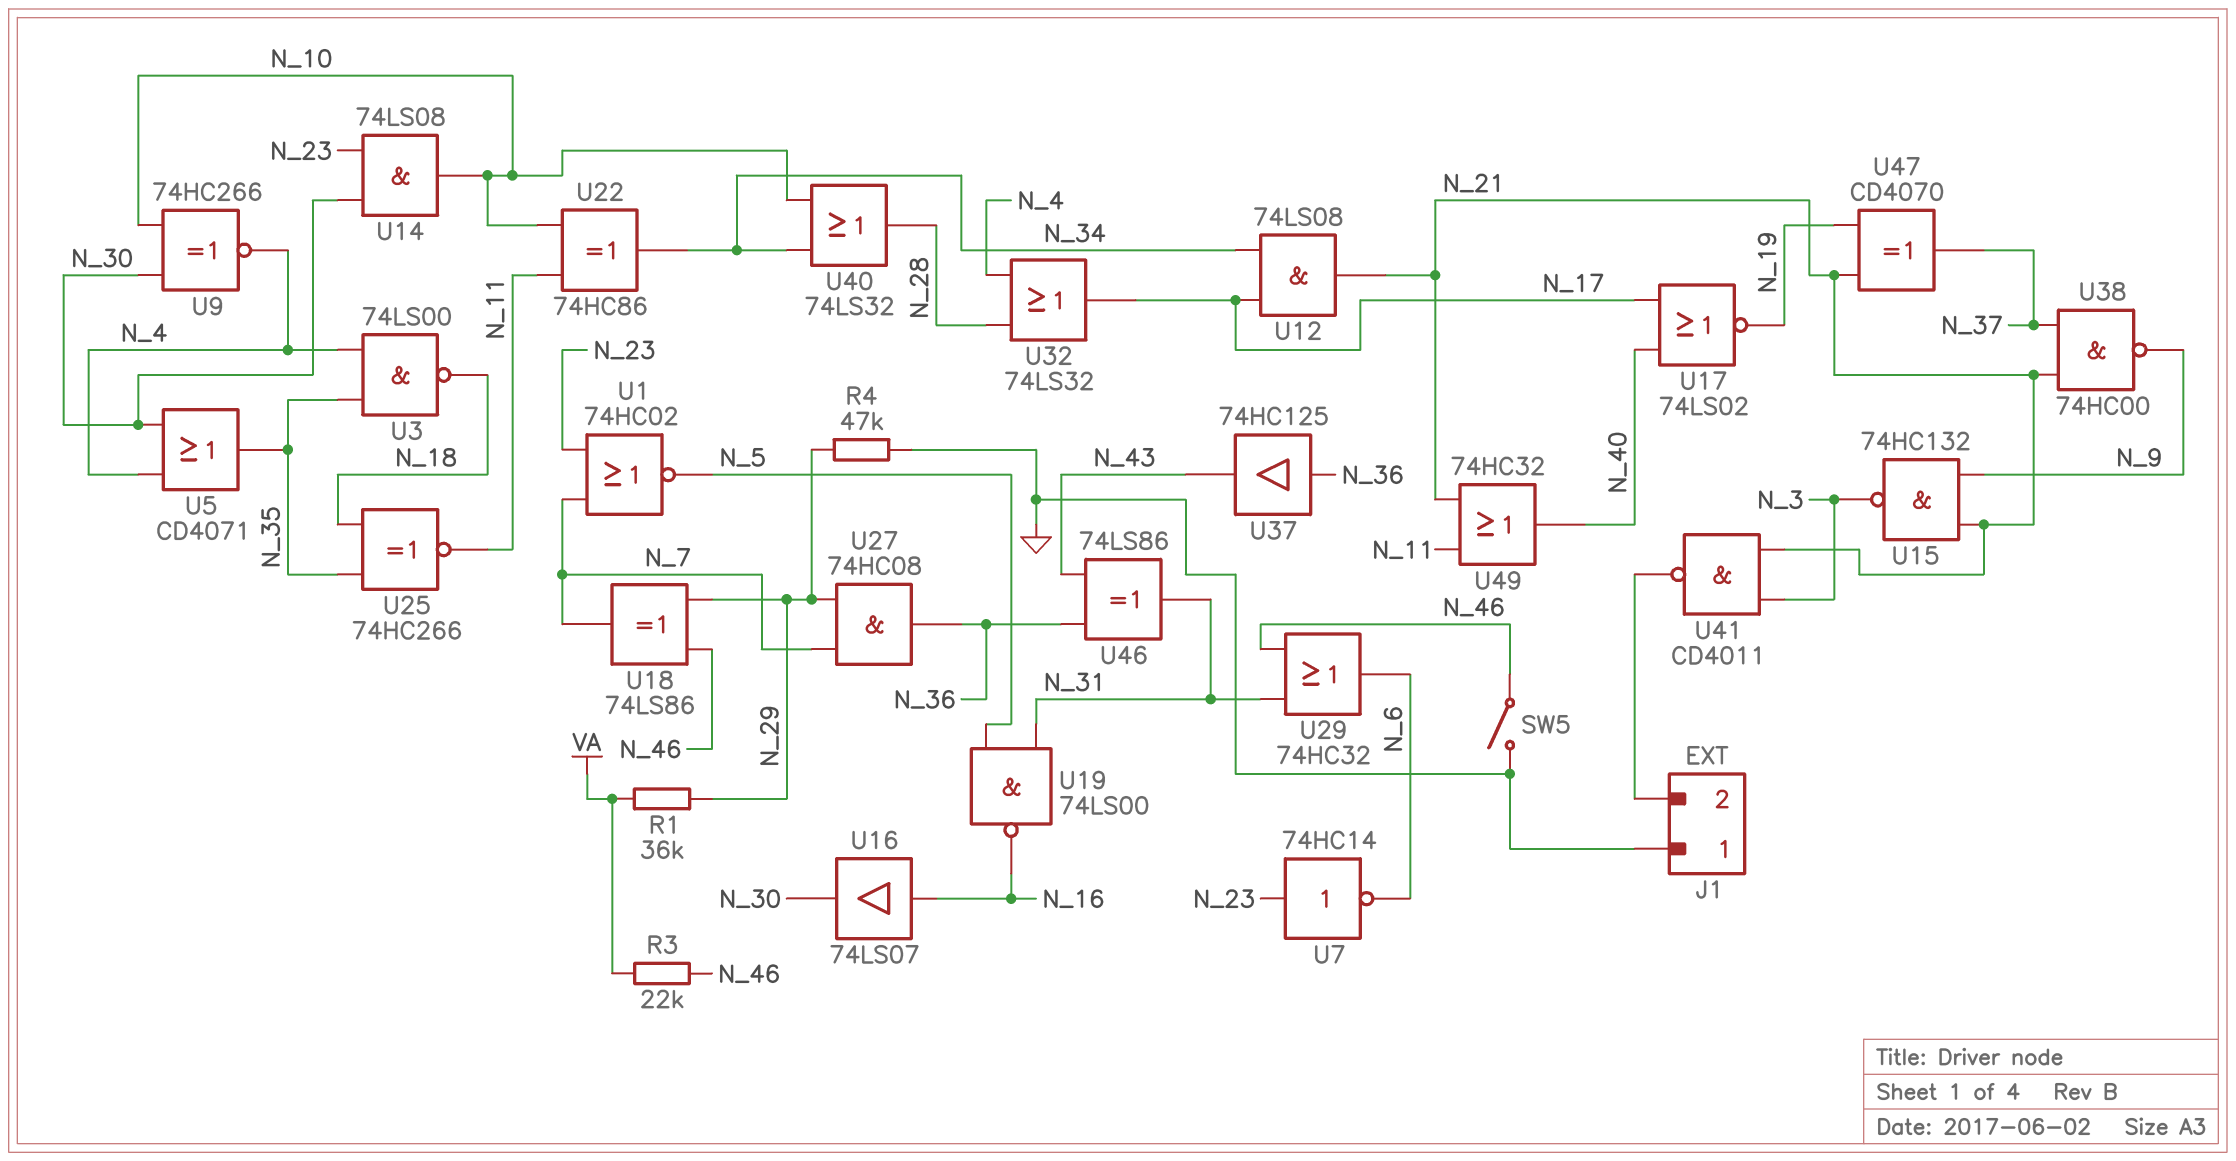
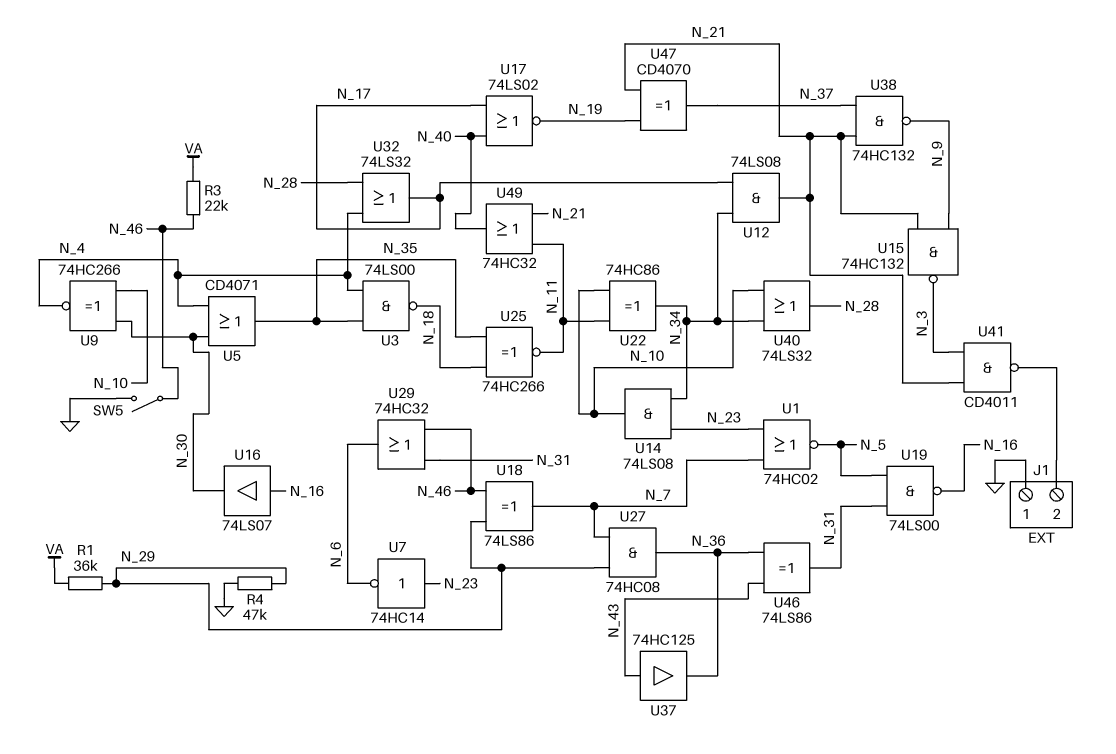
U14: AND 74LS08 (in N_23, in N_30, out N_10) -> AND 74LS08 (in N_23, in N_34, out N_10)
U37: buffer 74HC125 (in N_36, out N_43) -> buffer 74HC125 (in N_43, out N_36)
U38: NAND 74HC00 (in N_21, in N_37, out N_9) -> NAND 74HC132 (in N_21, in N_37, out N_9)

